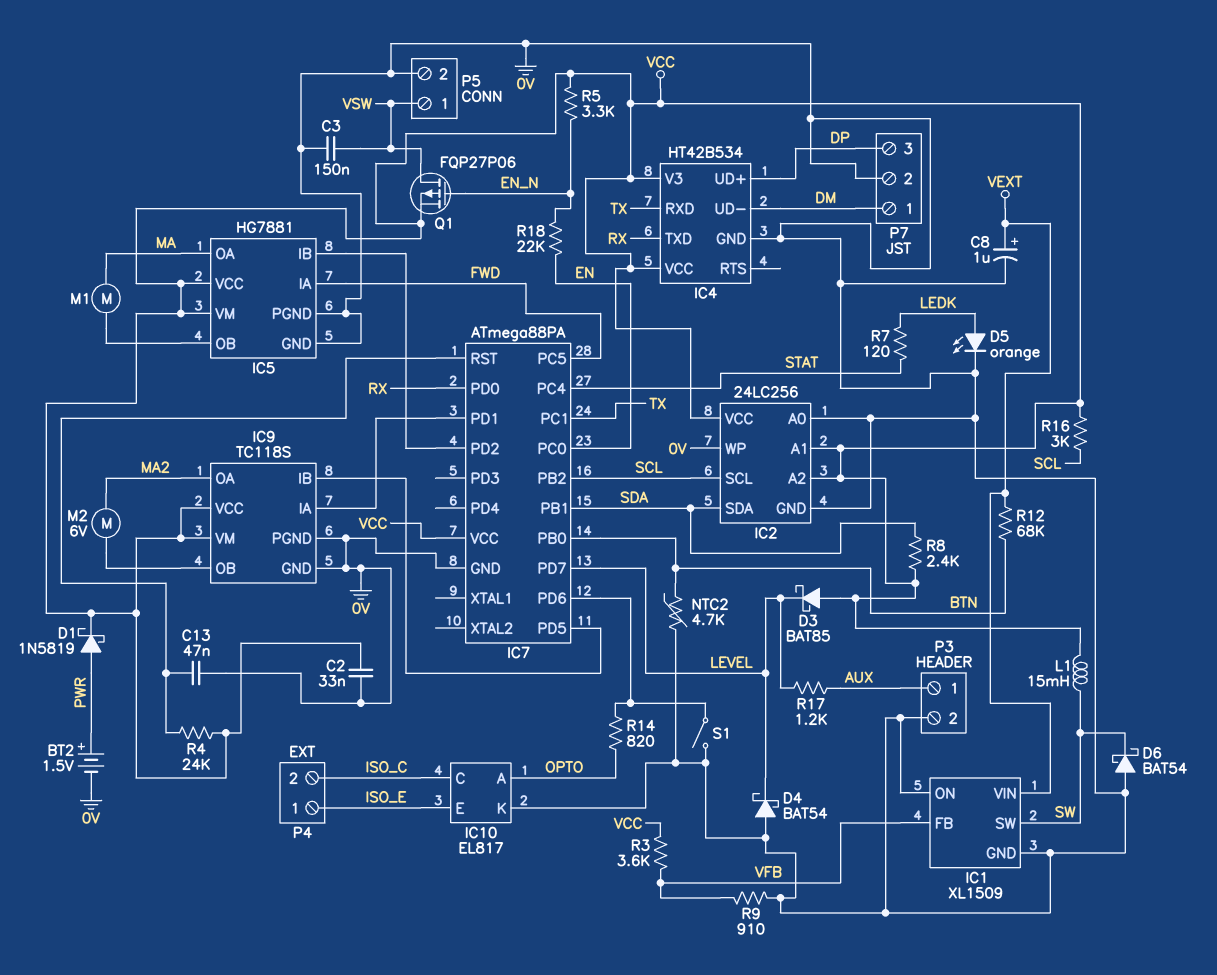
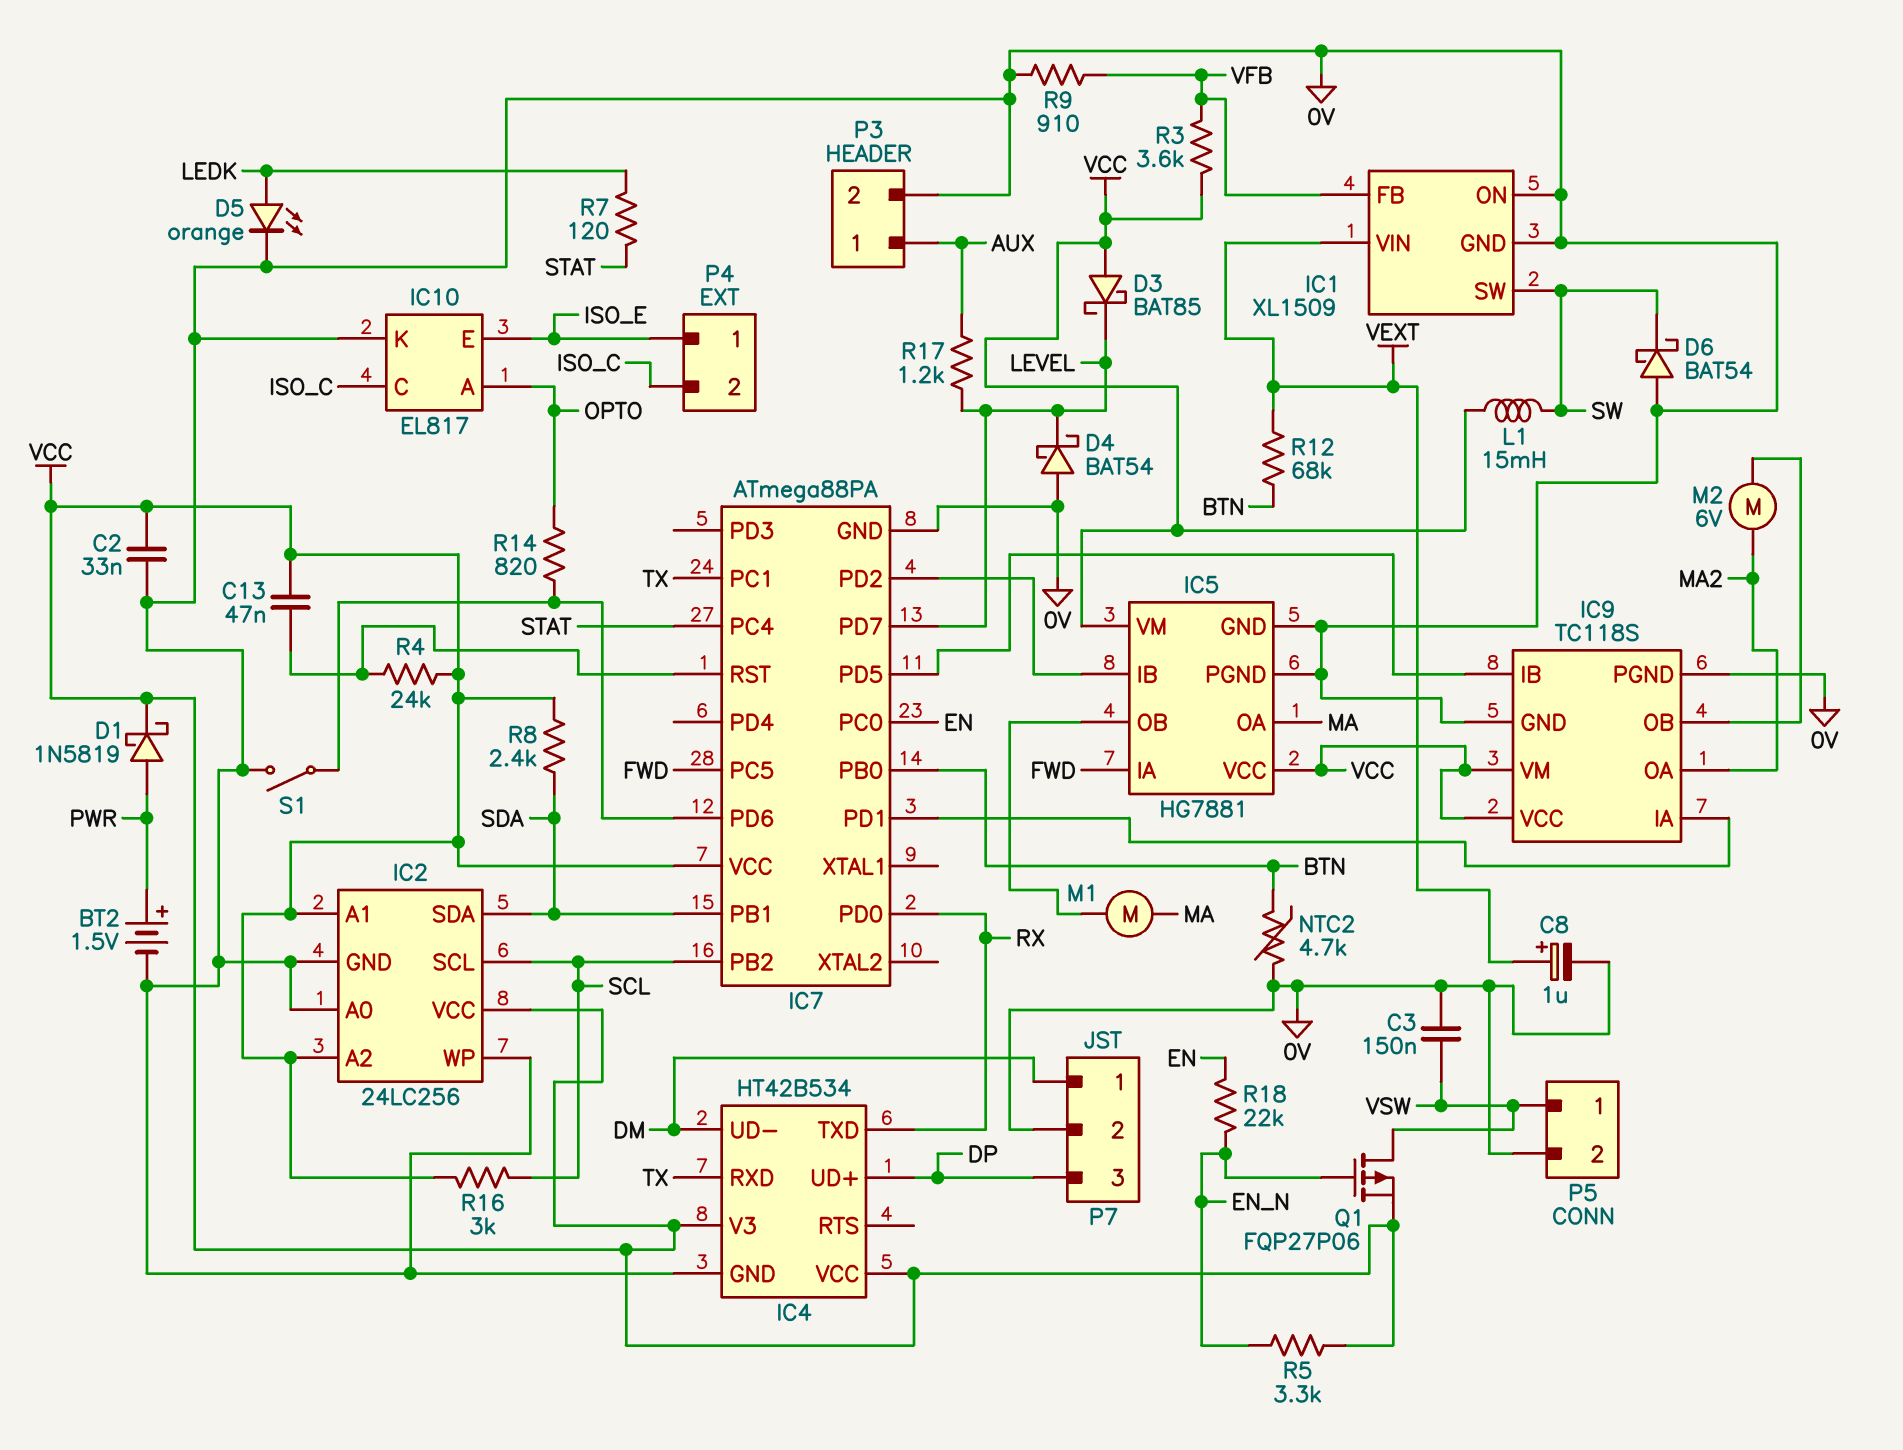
C13: 47nF (0V, IC7/RST) -> 47nF (IC7/RST, VCC)

